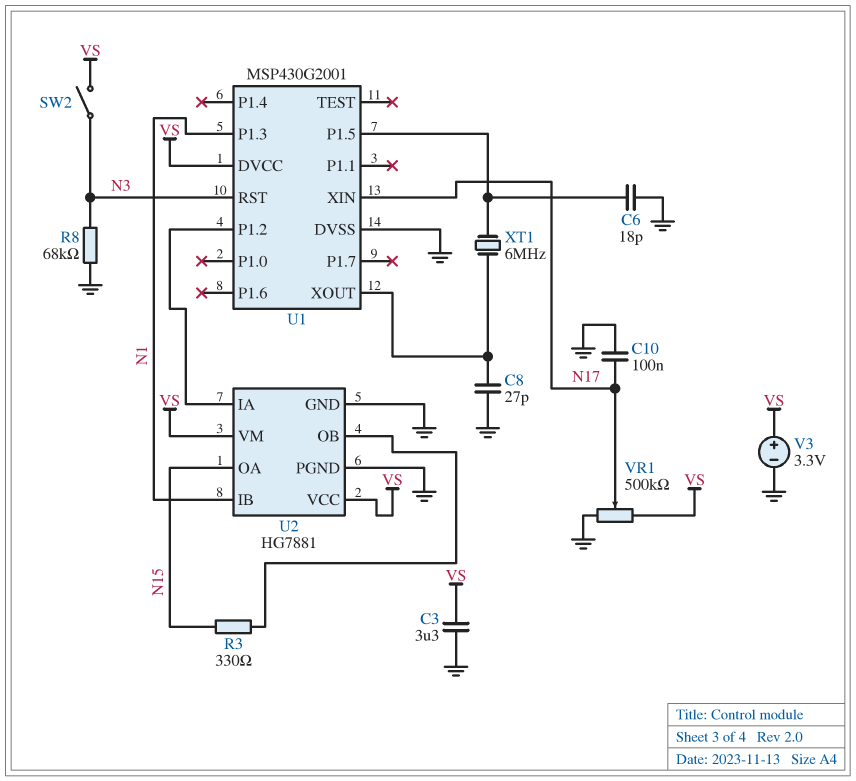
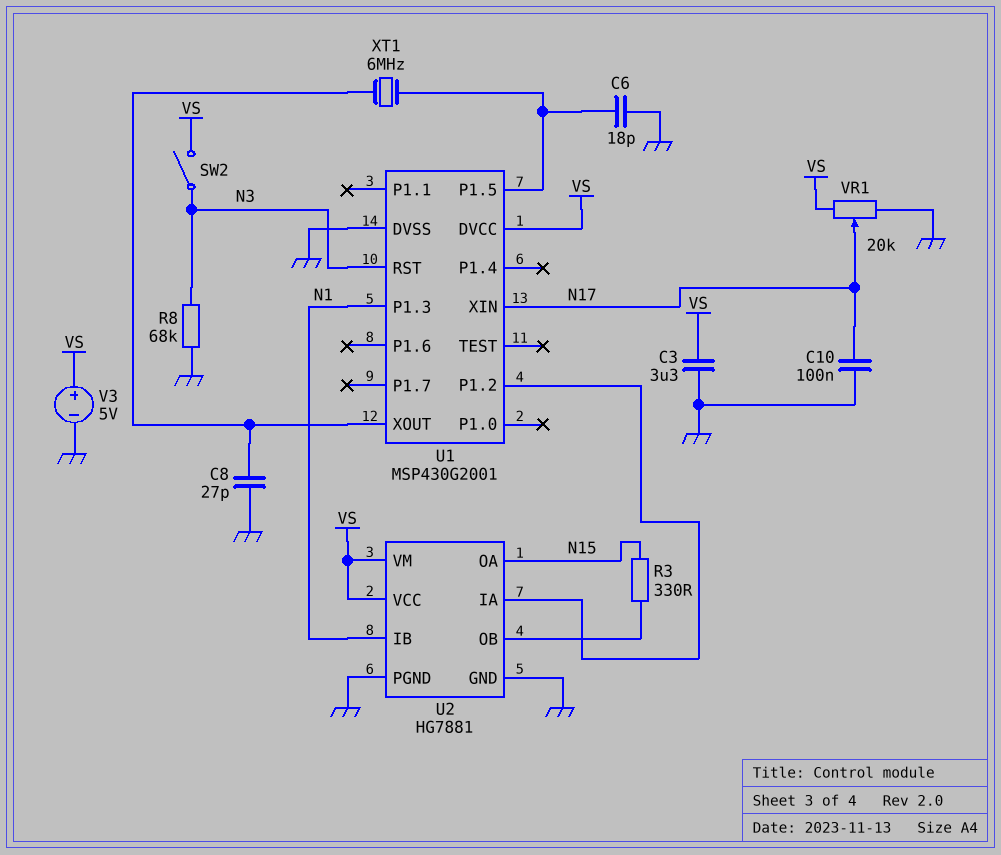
V3: 3.3V (plus VS, minus GND) -> 5V (plus VS, minus GND)
VR1: 500k (GND, VS, wiper N17) -> 20k (GND, VS, wiper N17)

